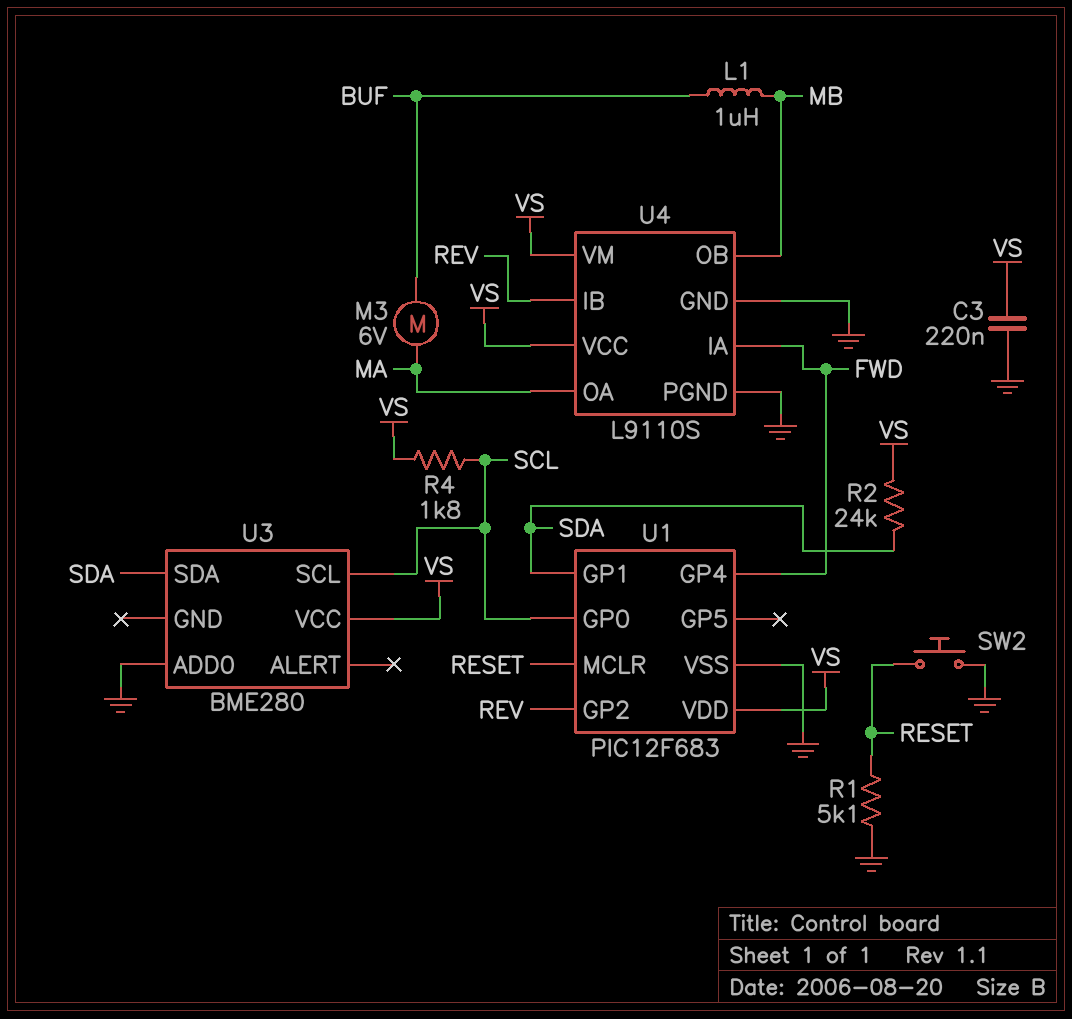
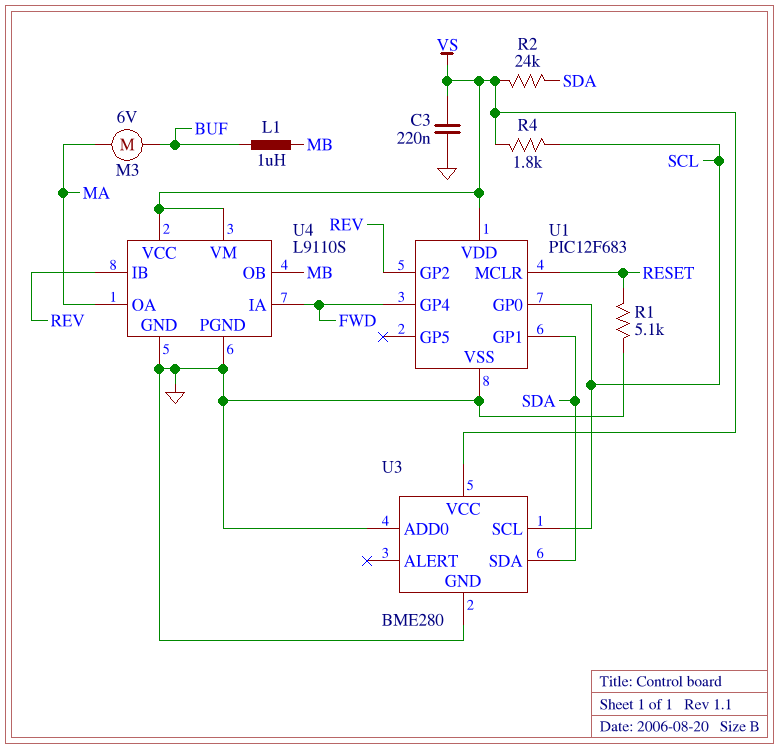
SW2: button (GND, RESET) -> none
U3 pin GND: none -> GND

